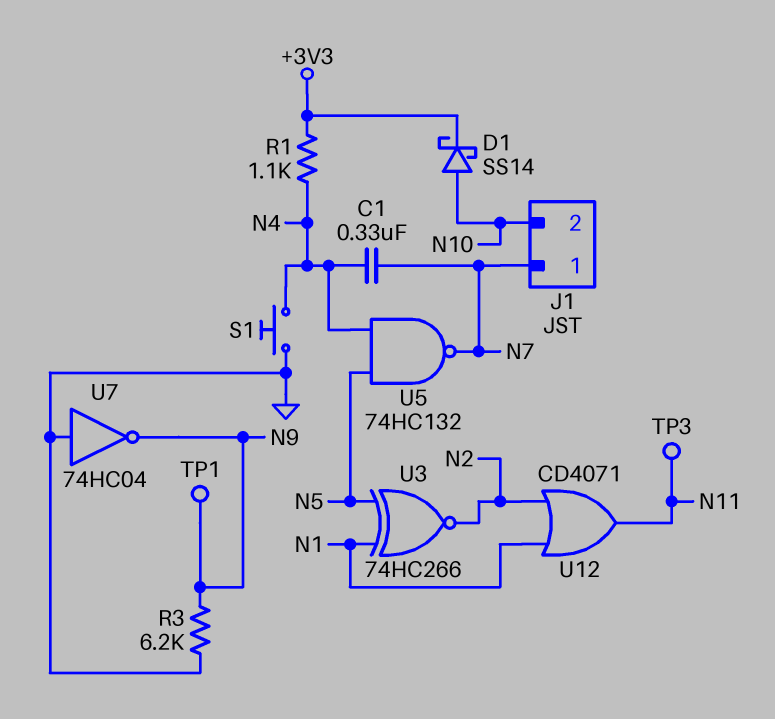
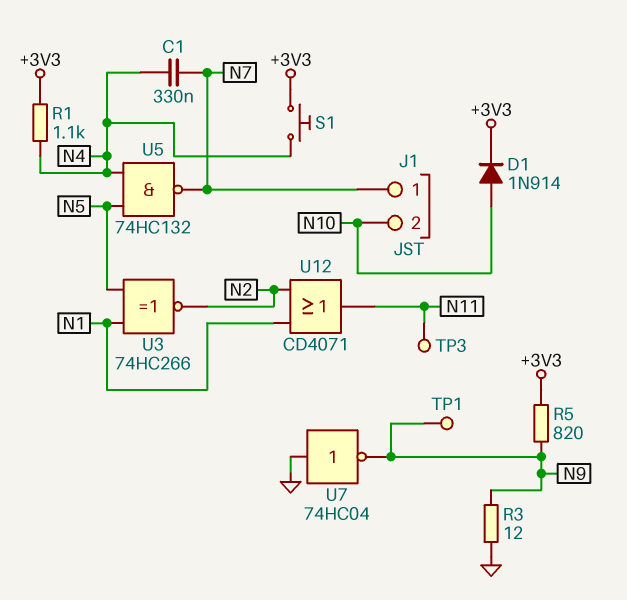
D1: schottky SS14 (A N10, K +3V3) -> diode 1N914 (A N10, K +3V3)
R3: 6.2k (GND, N9) -> 12 (GND, N9)
R5: none -> 820 (+3V3, N9)
S1: button (GND, N4) -> button (+3V3, N4)

